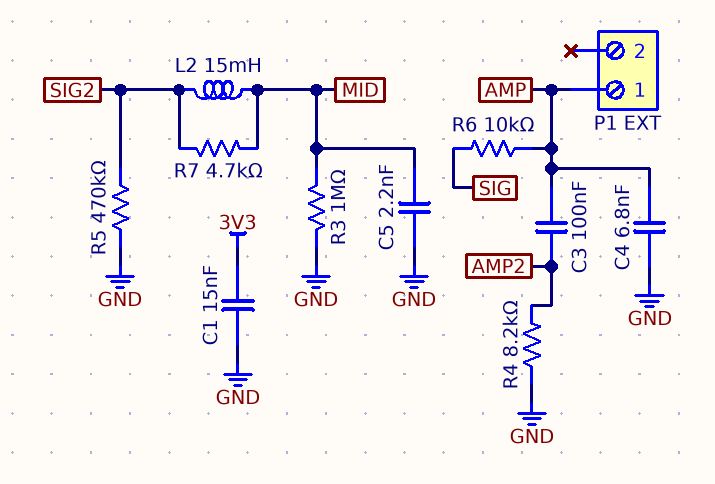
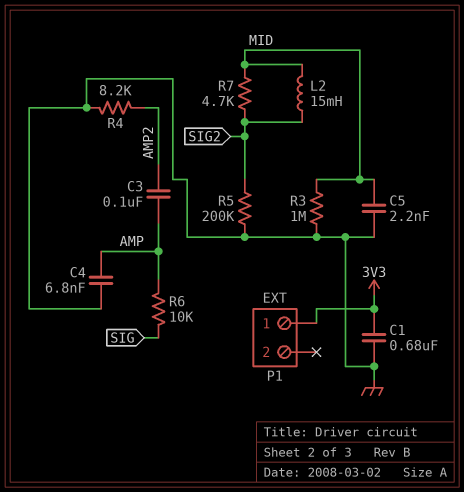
C1: 15nF (3V3, GND) -> 680nF (3V3, GND)
P1 pin 1: AMP -> 3V3
R5: 470k (GND, SIG2) -> 200k (GND, SIG2)

